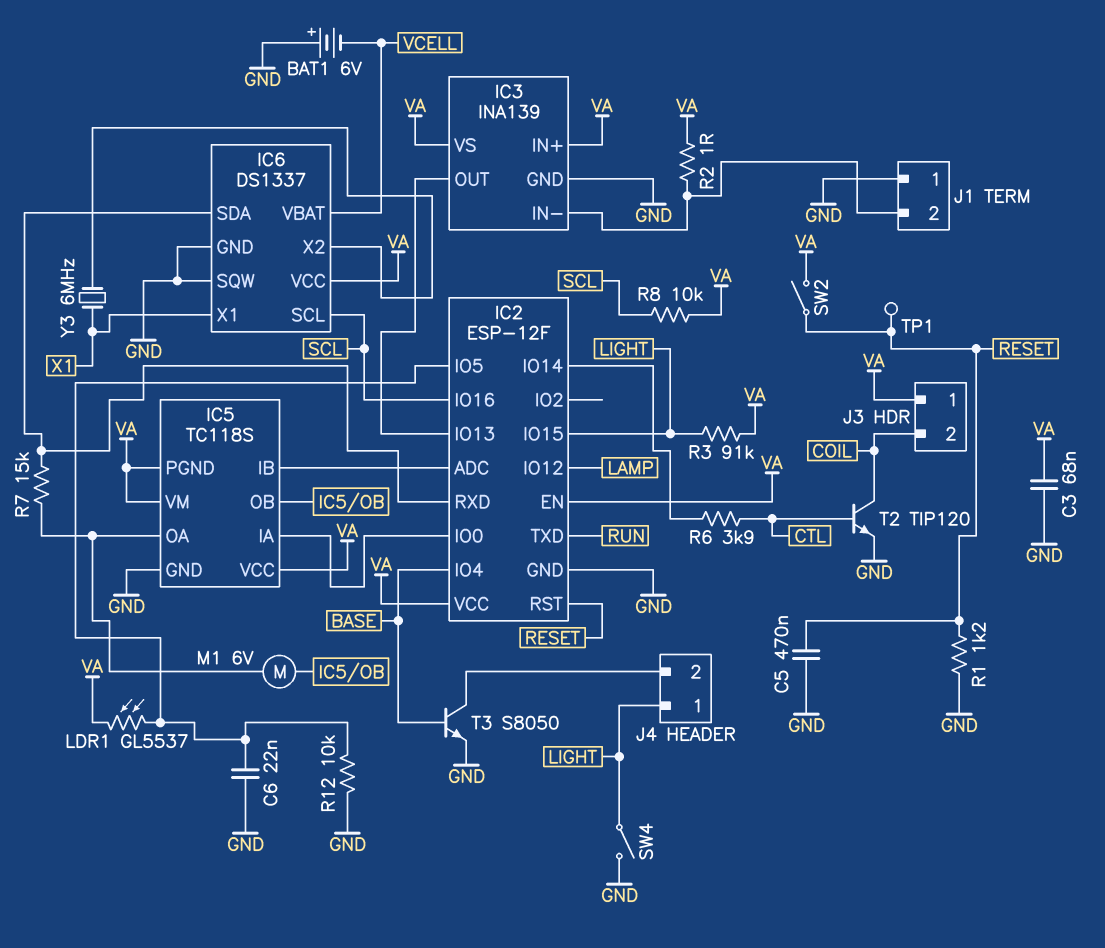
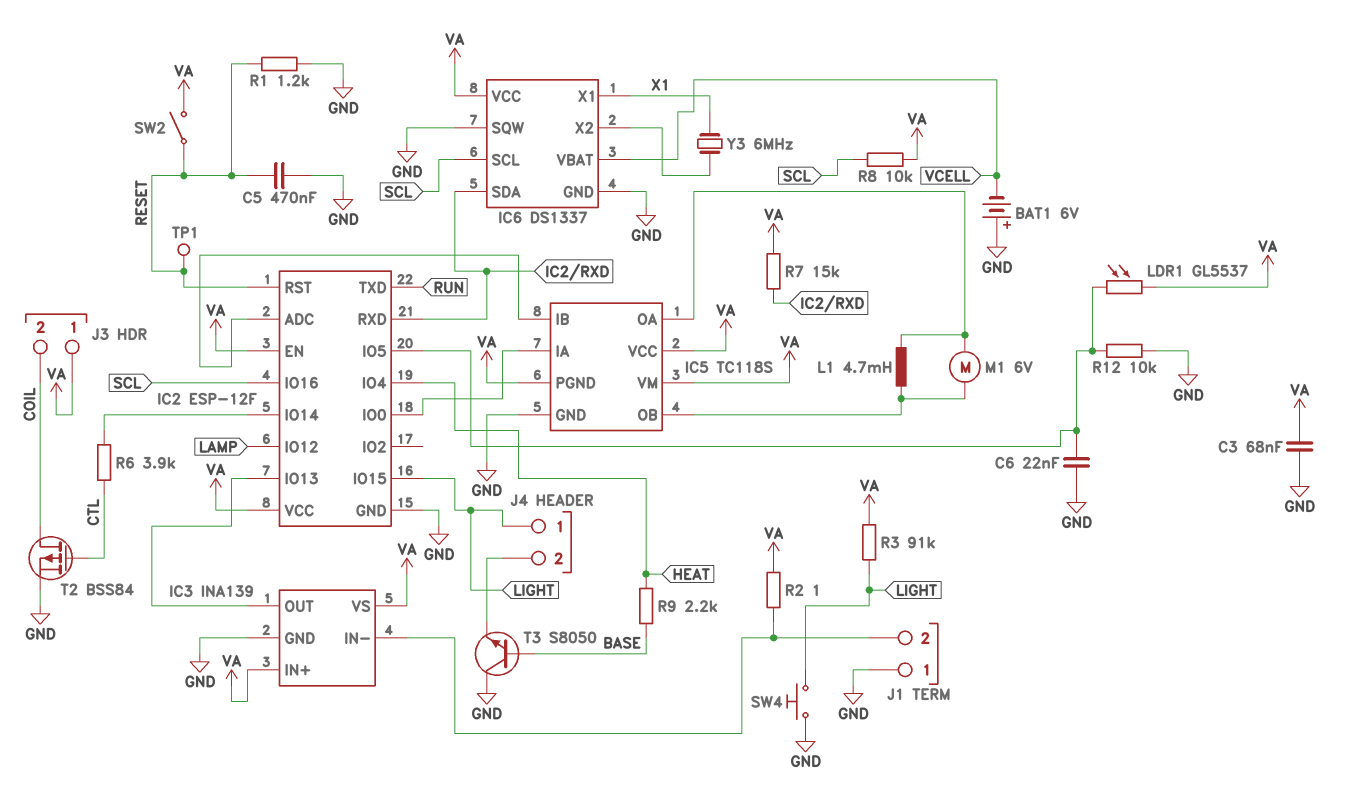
IC2 pin IO4: BASE -> HEAT
L1: none -> 4.7mH (IC5/OA, IC5/OB)
R7: 15k (IC2/RXD, IC5/OA) -> 15k (IC2/RXD, VA)
R9: none -> 2.2k (BASE, HEAT)
SW4: switch (GND, LIGHT) -> button (GND, LIGHT)
T2: NPN TIP120 (B CTL, C COIL, E GND) -> PMOS BSS84 (G CTL, D COIL, S GND)
T3: NPN S8050 (B BASE, C J4/2, E GND) -> NPN S8050 (B BASE, C GND, E J4/2)

